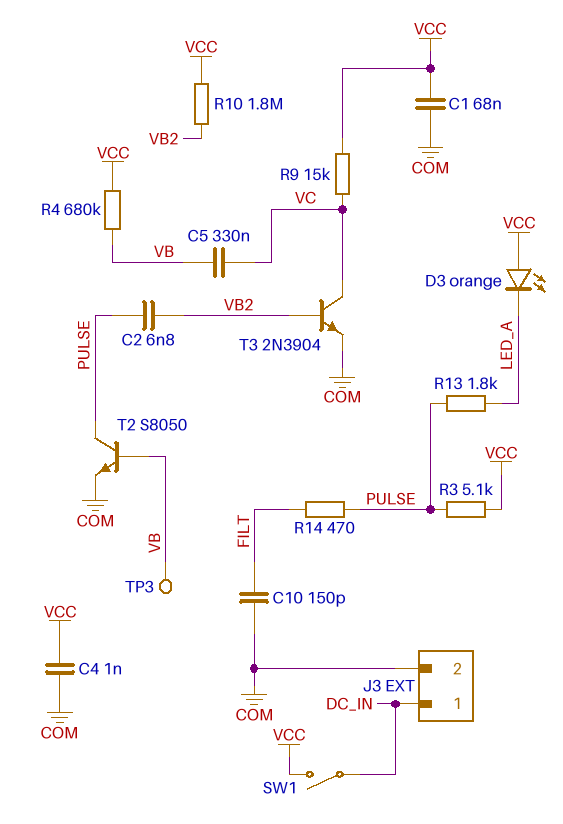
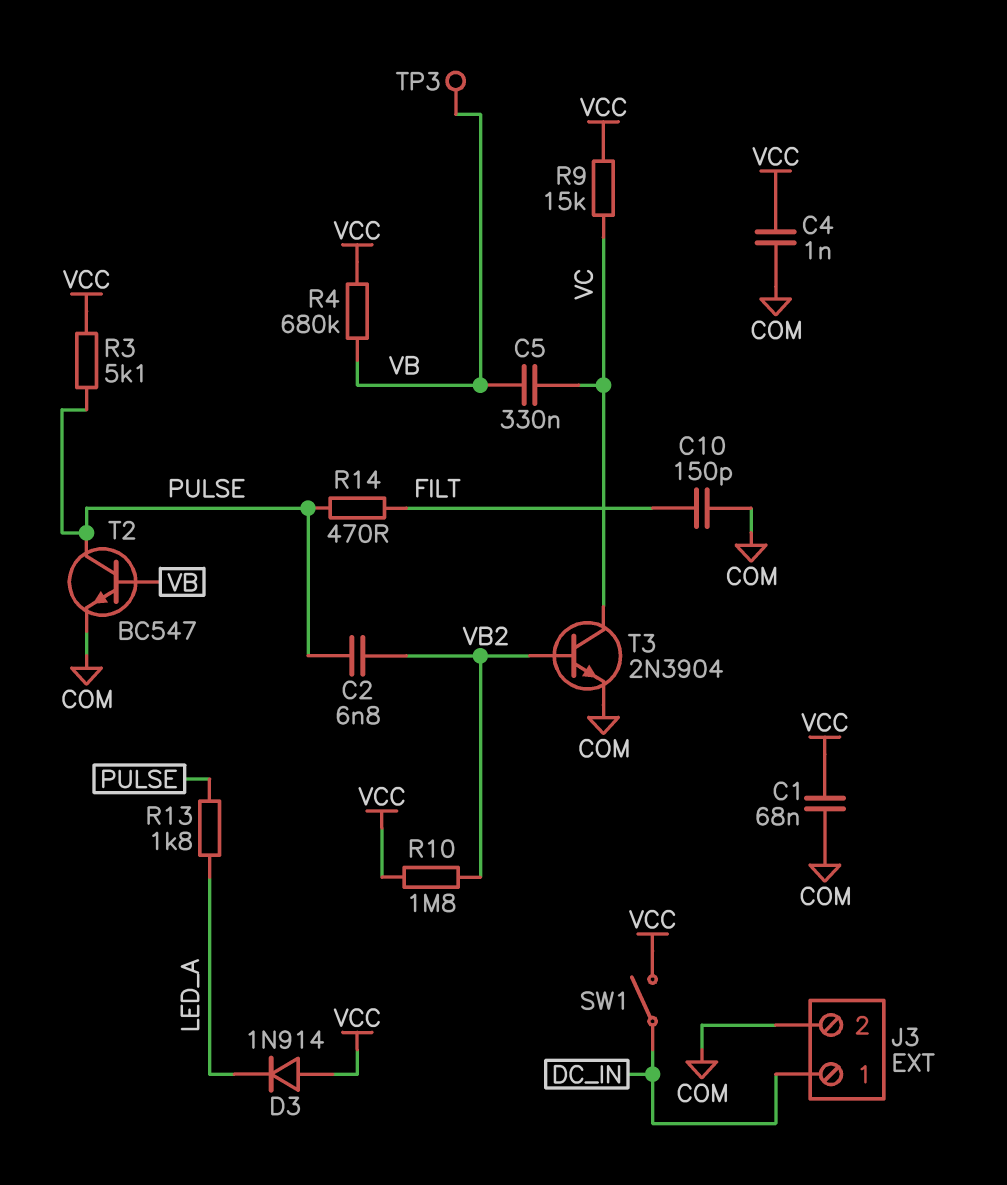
D3: LED orange (A VCC, K LED_A) -> diode 1N914 (A VCC, K LED_A)
T2: NPN S8050 (B VB, C PULSE, E COM) -> NPN BC547 (B VB, C PULSE, E COM)

